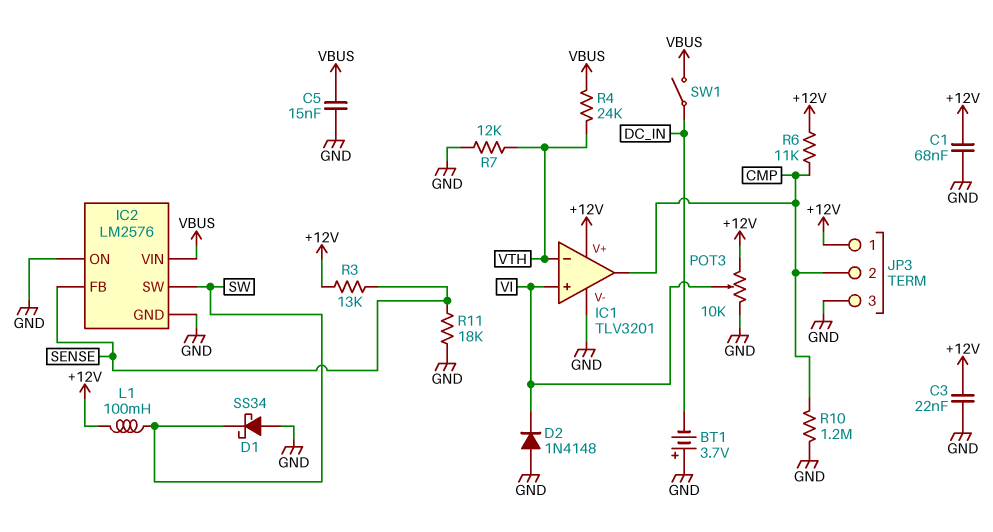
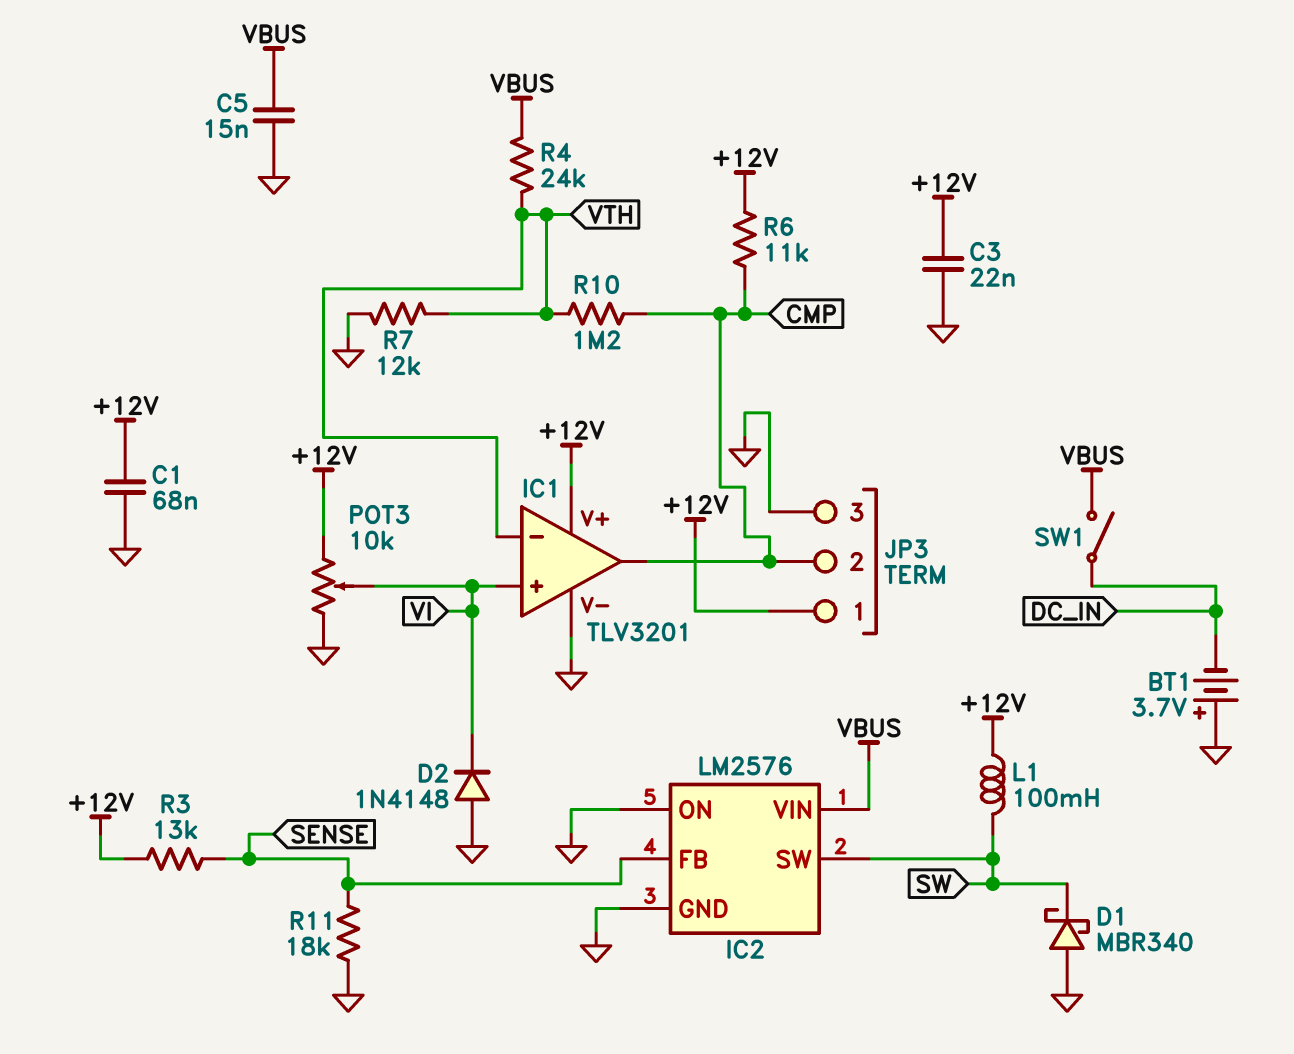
D1: schottky SS34 (A GND, K SW) -> schottky MBR340 (A GND, K SW)
R10: 1.2M (CMP, GND) -> 1.2M (CMP, VTH)

